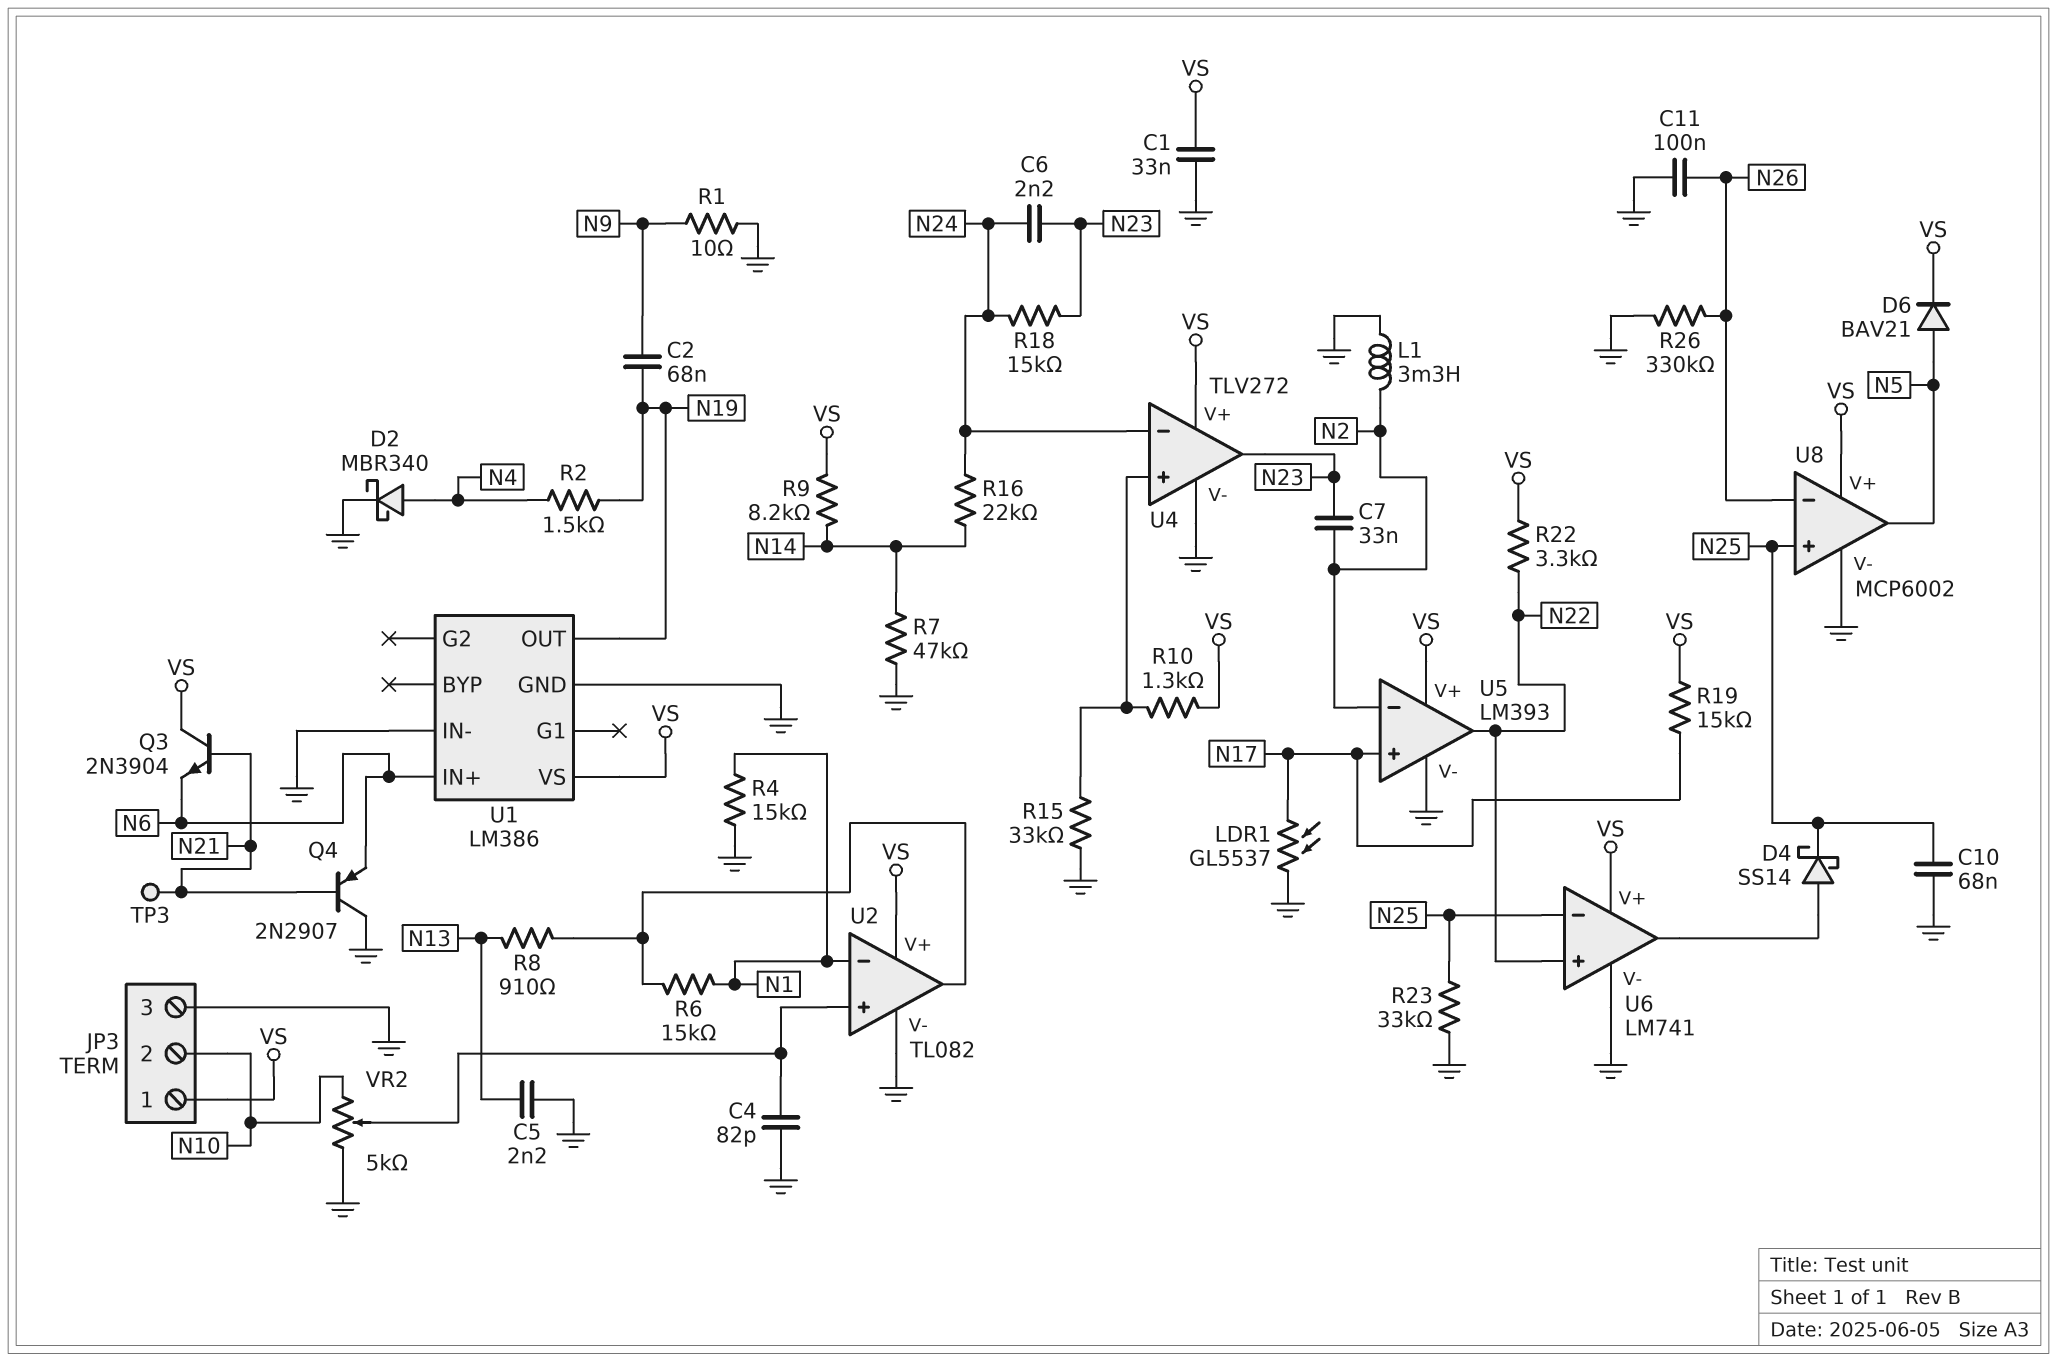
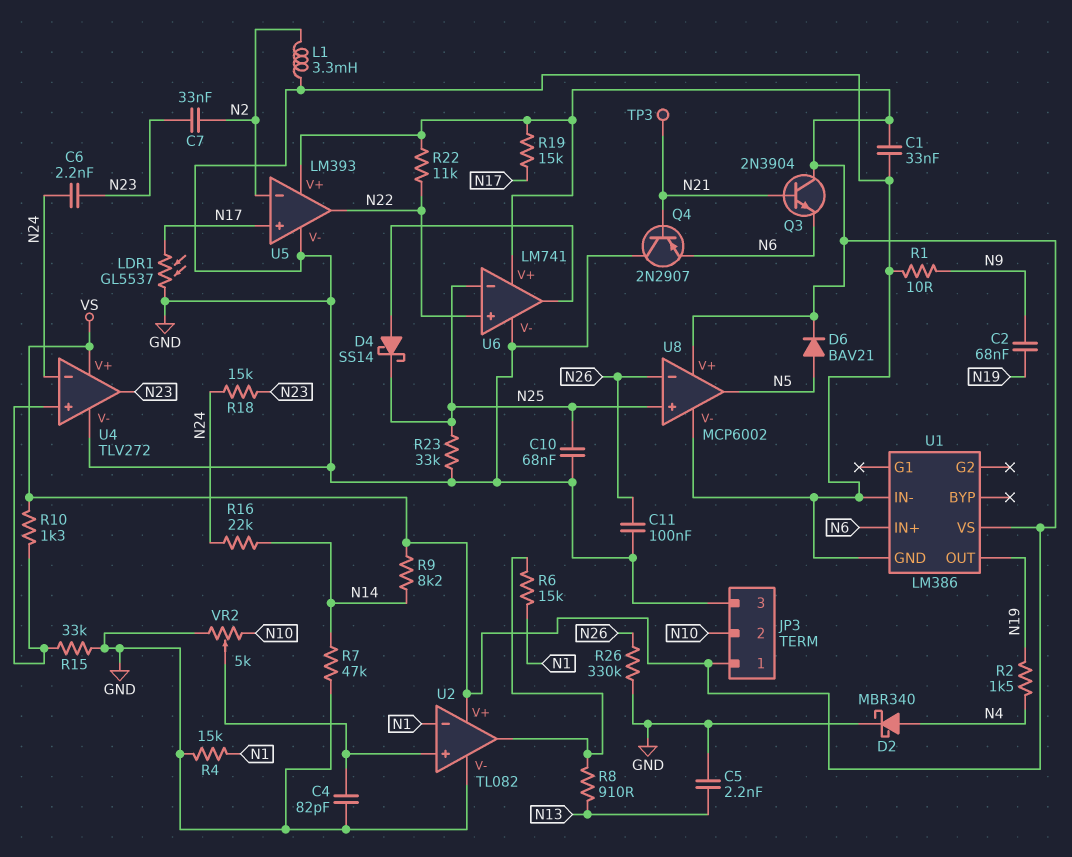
R22: 3.3k (N22, VS) -> 11k (N22, VS)

